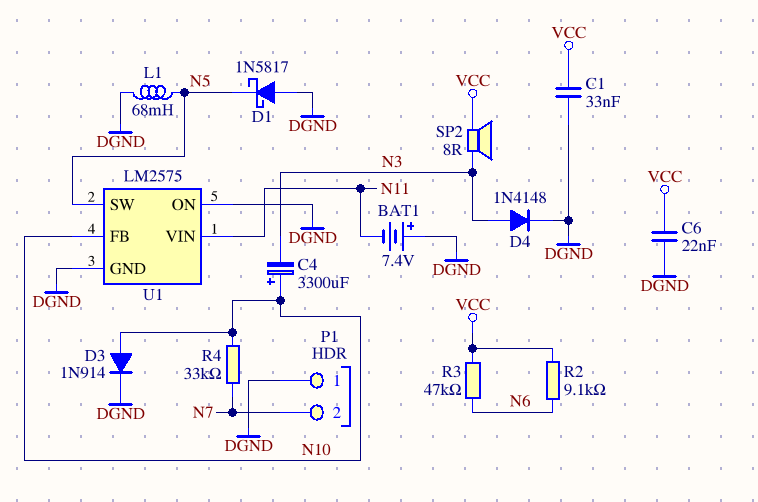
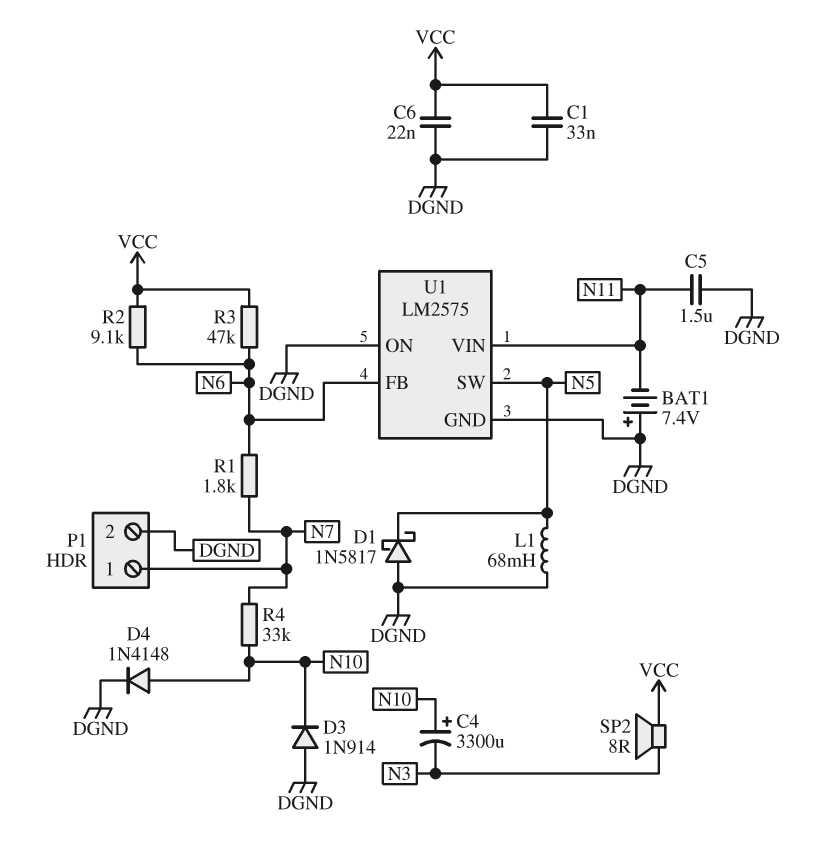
C5: none -> 1.5uF (DGND, N11)
D3: diode 1N914 (A N10, K DGND) -> diode 1N914 (A DGND, K N10)
D4: diode 1N4148 (A N3, K DGND) -> diode 1N4148 (A N10, K DGND)
P1 pin 1: DGND -> N7
P1 pin 2: N7 -> DGND
R1: none -> 1.8k (N6, N7)
U1 pin FB: N10 -> N6

